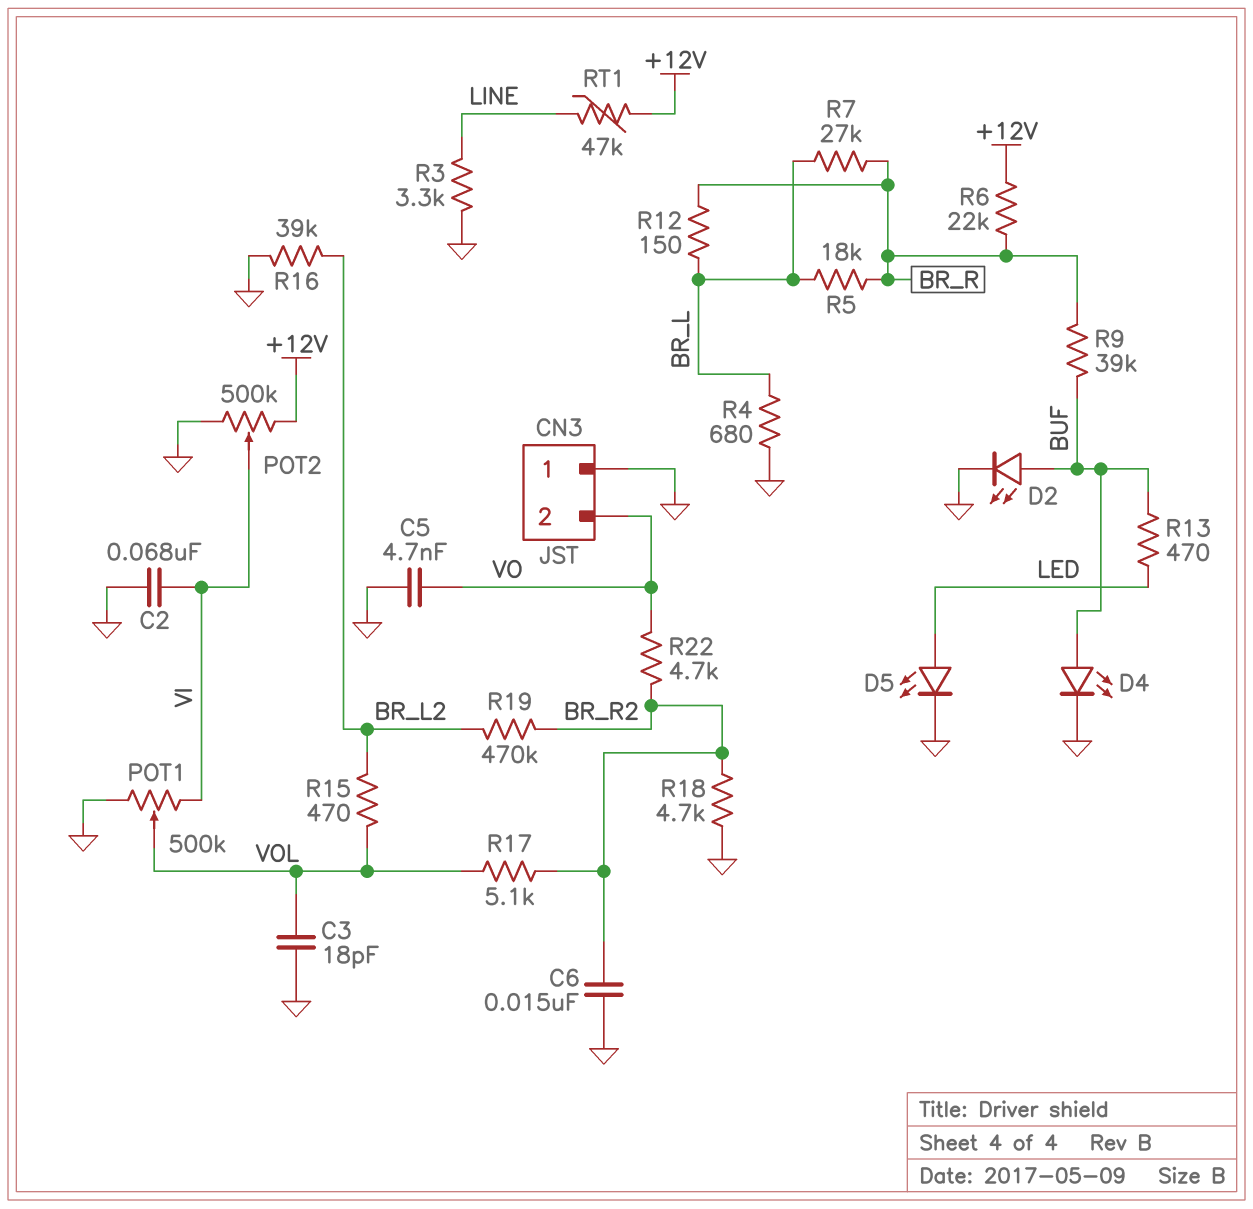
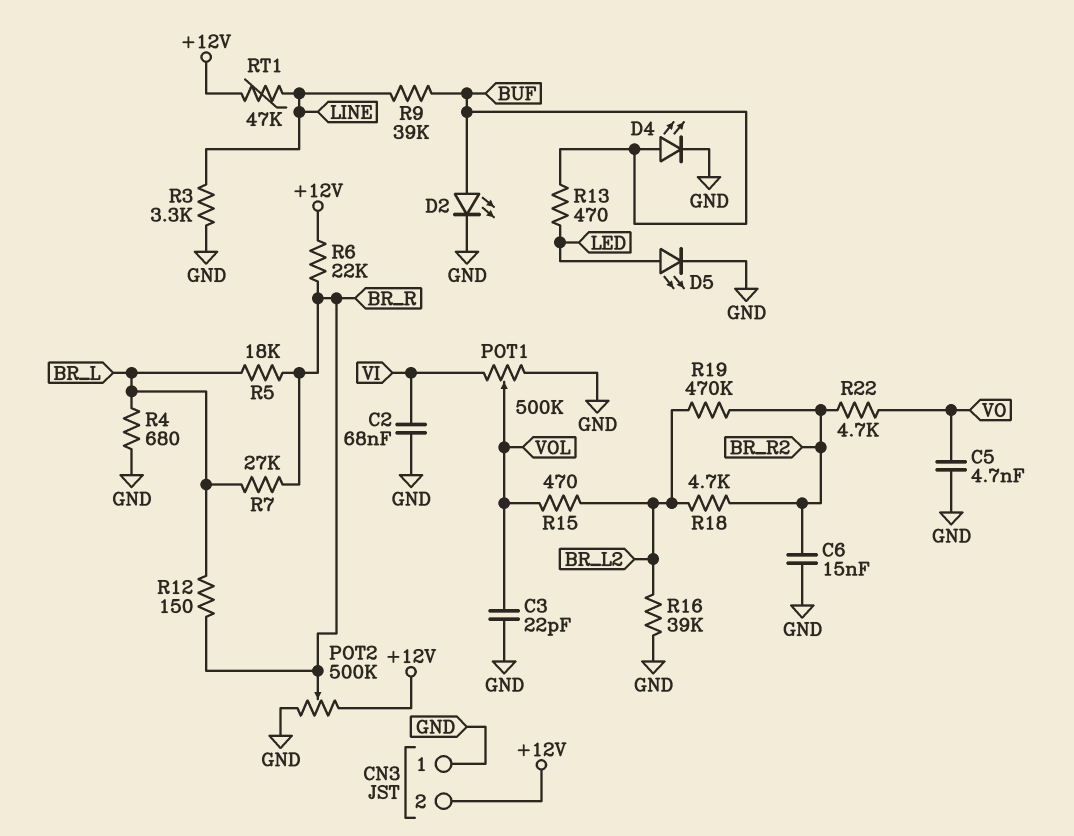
C3: 18pF (GND, VOL) -> 22pF (GND, VOL)
CN3 pin 2: VO -> +12V
POT2: 500k (+12V, GND, wiper VI) -> 500k (+12V, GND, wiper BR_R)
R9: 39k (BR_R, BUF) -> 39k (BUF, LINE)
R17: 5.1k (BR_R2, VOL) -> none
R18: 4.7k (BR_R2, GND) -> 4.7k (BR_L2, BR_R2)

